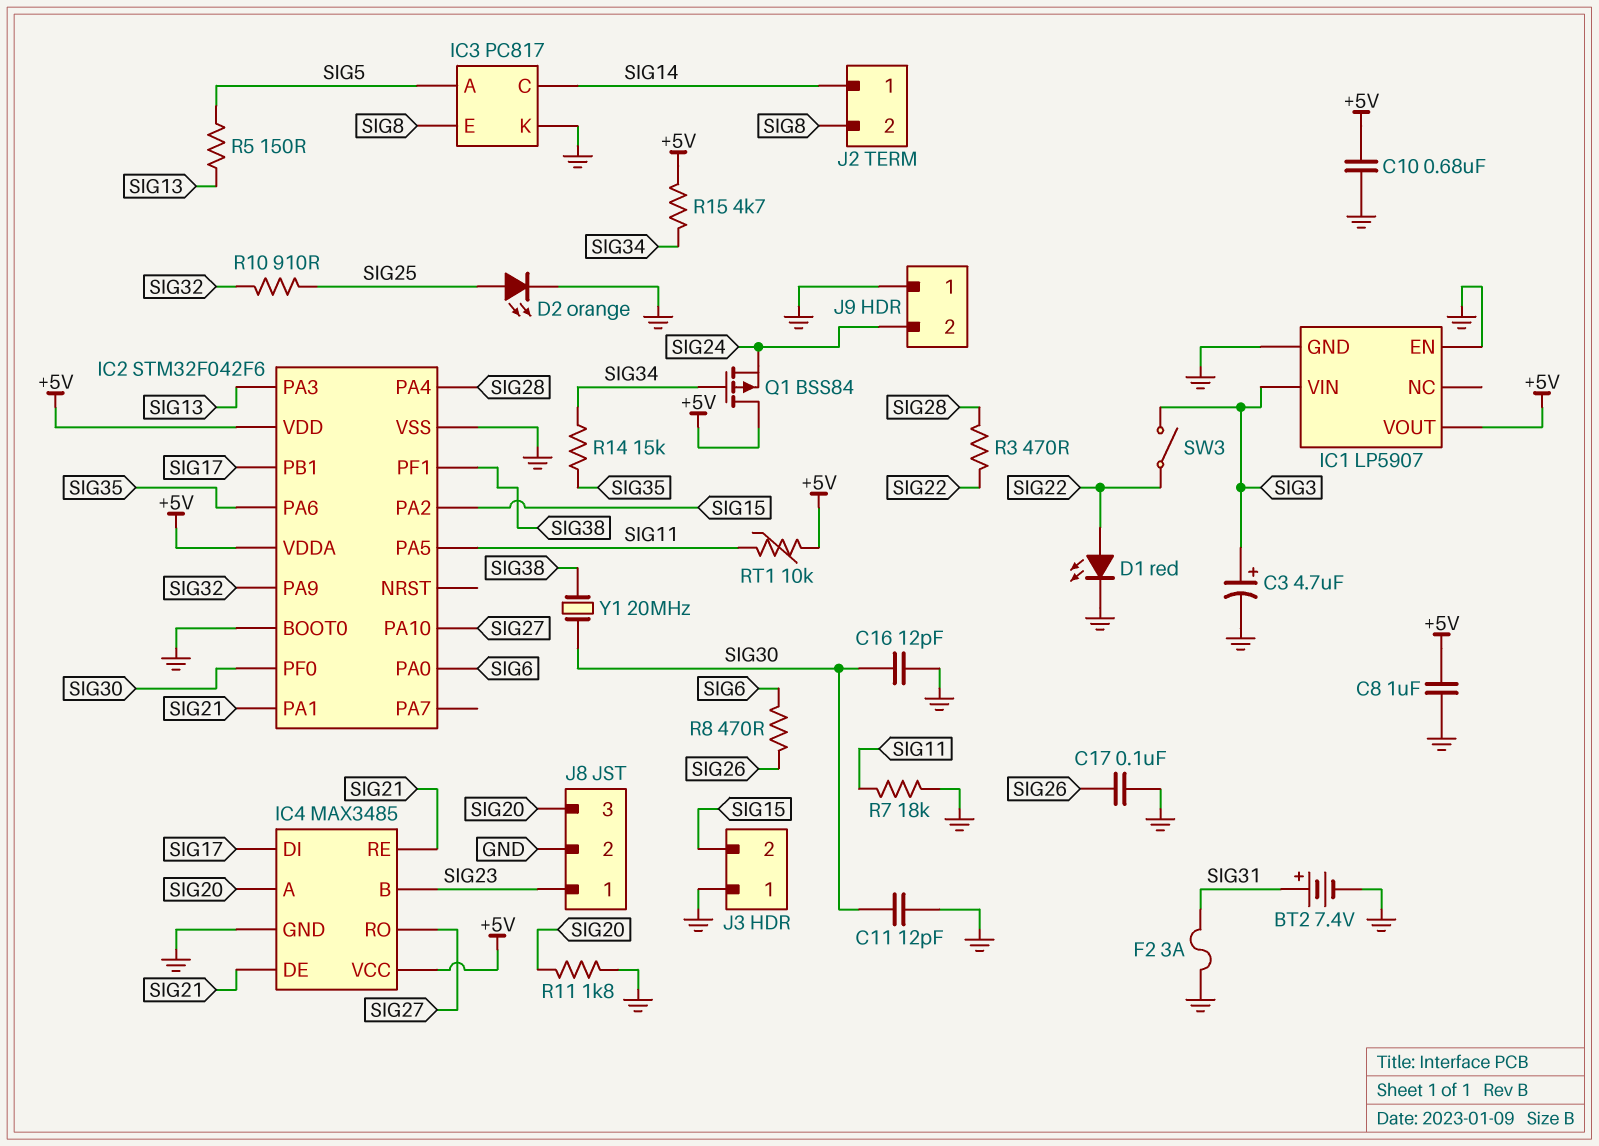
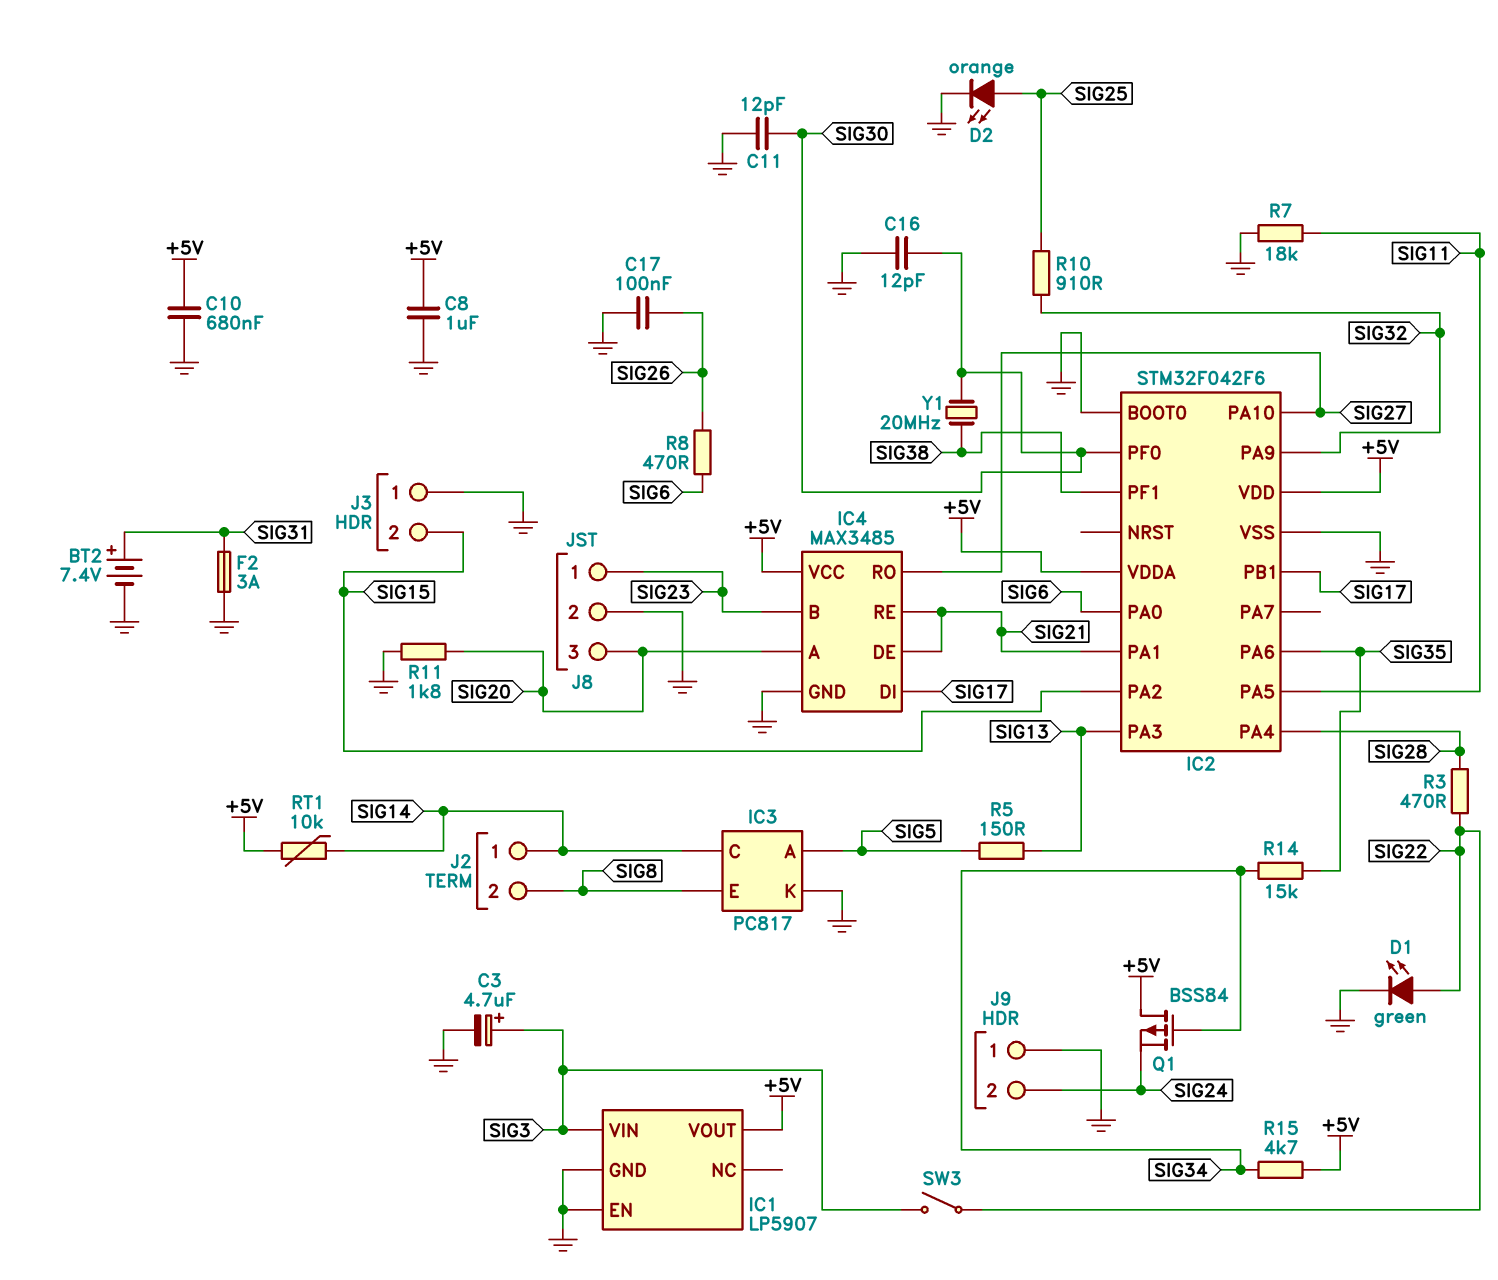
D1: LED red (A SIG22, K GND) -> LED green (A SIG22, K GND)
RT1: 10k (+5V, SIG11) -> 10k (+5V, SIG14)

